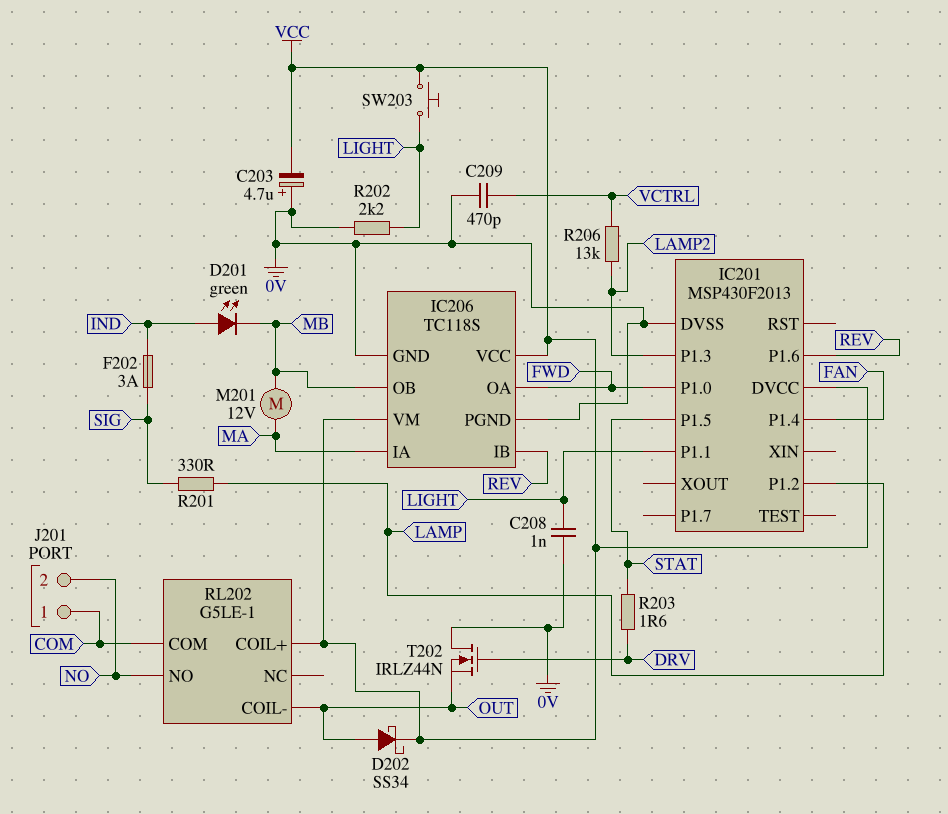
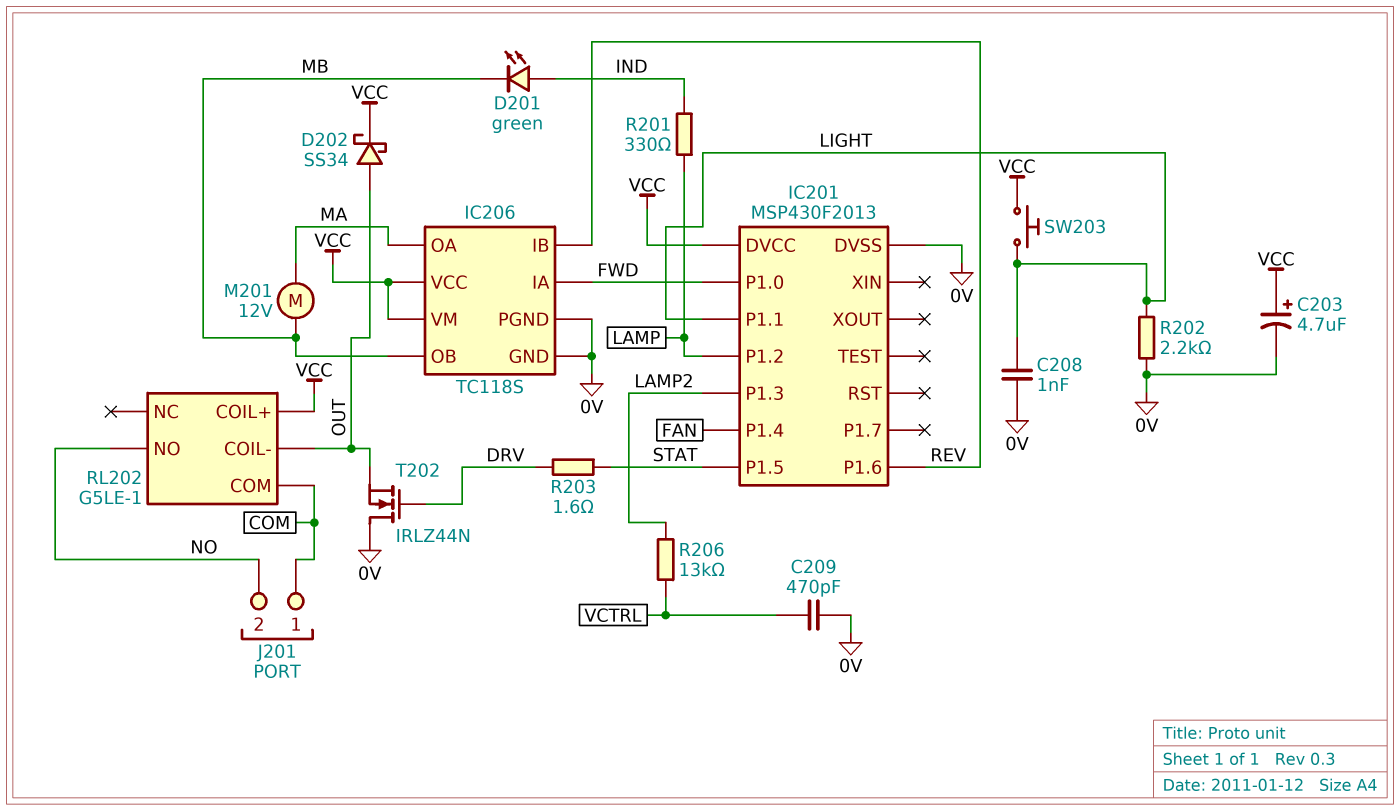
C203: 4.7uF (plus 0V, minus VCC) -> 4.7uF (plus VCC, minus 0V)
F202: 3A (IND, SIG) -> none
IC206 pin IA: MA -> FWD
IC206 pin OA: FWD -> MA
R201: 330 (LAMP, SIG) -> 330 (IND, LAMP)

